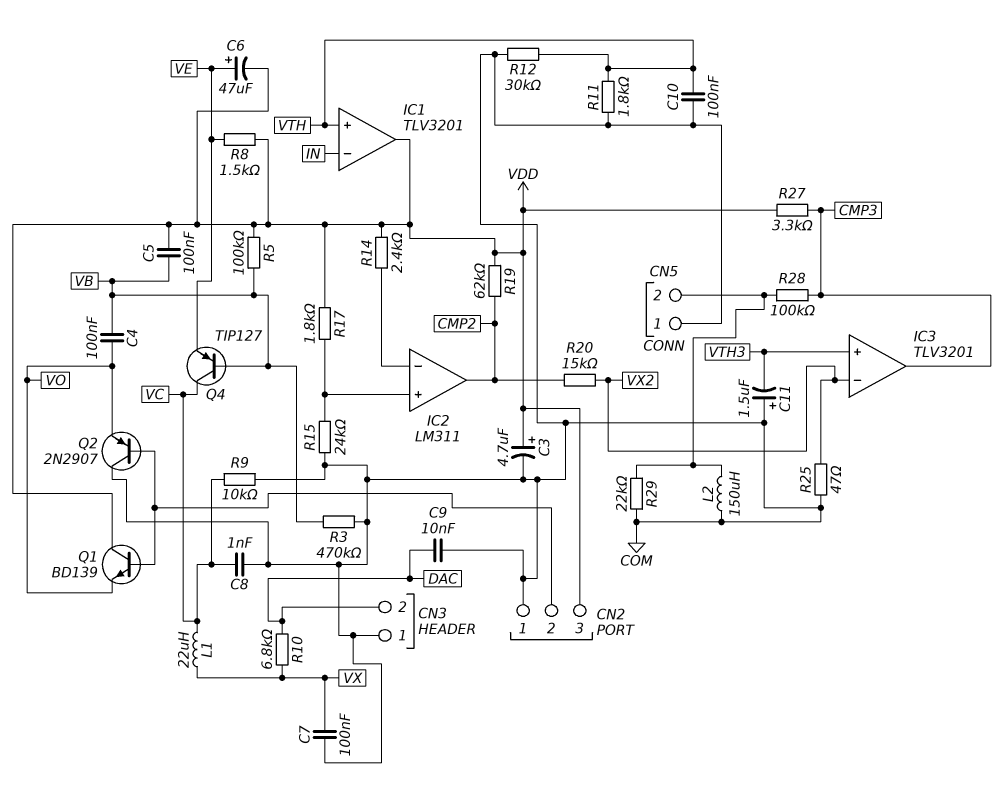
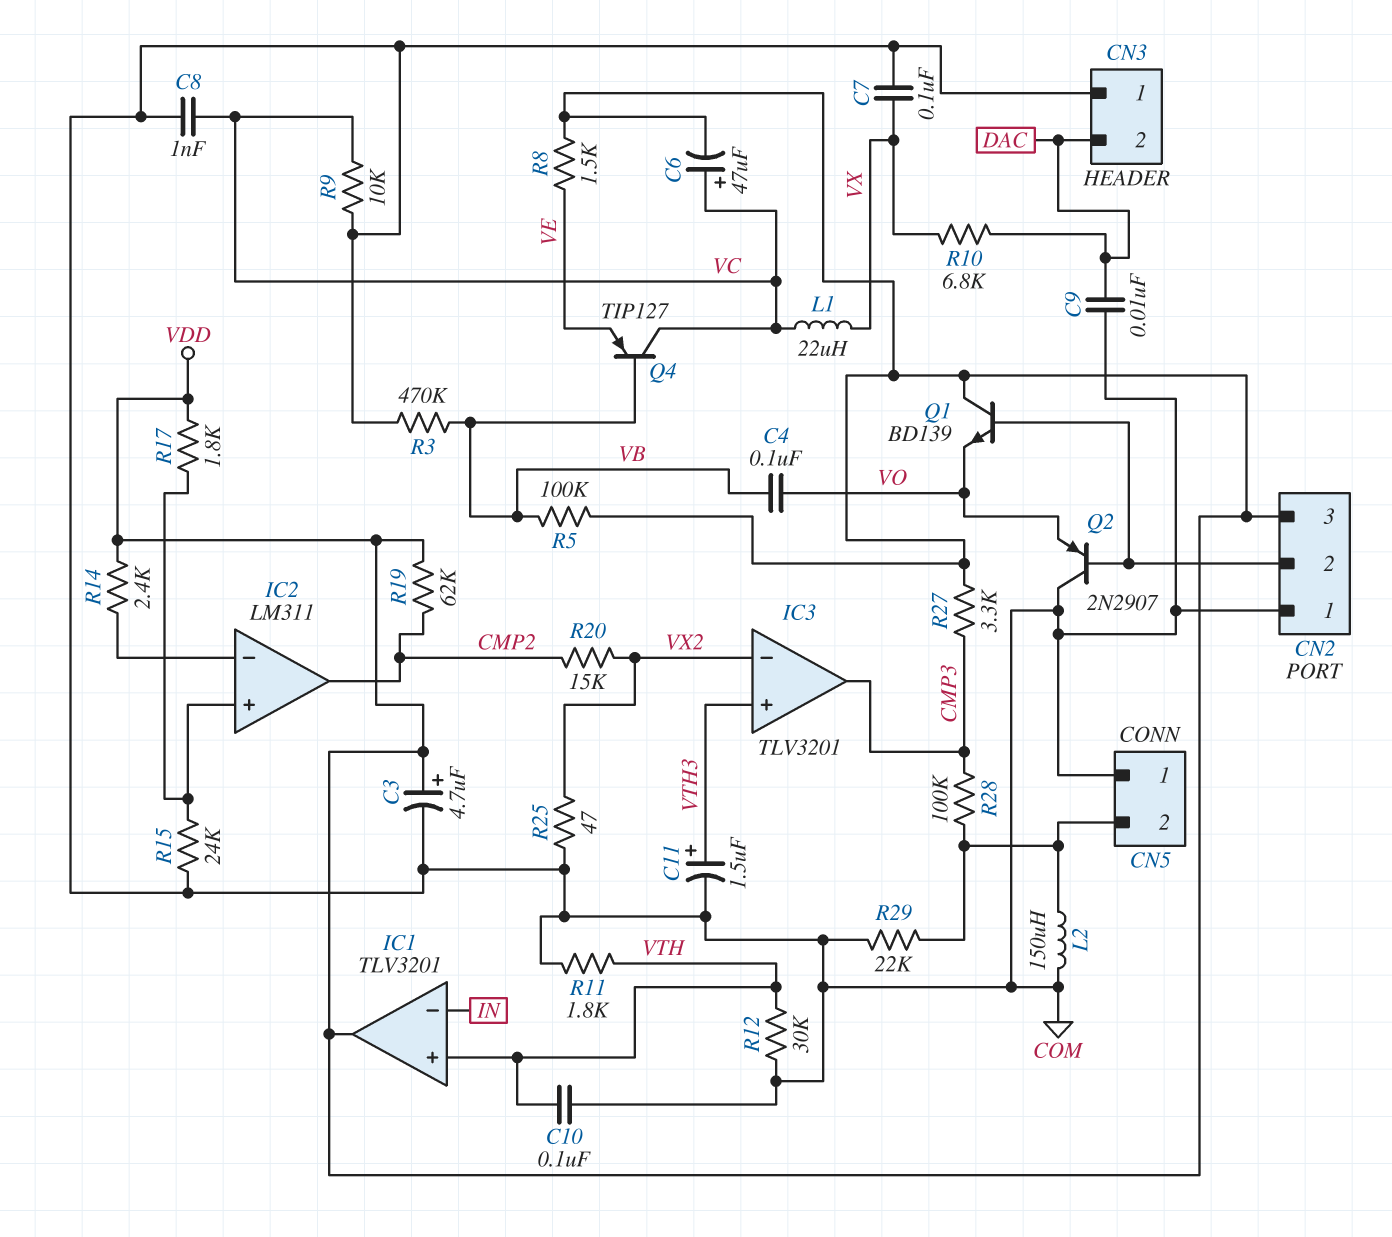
C5: 100nF (VB, VDD) -> none
C6: 47uF (plus VE, minus VDD) -> 47uF (plus VC, minus VDD)
C11: 1.5uF (plus COM, minus VTH3) -> 1.5uF (plus VTH3, minus COM)

